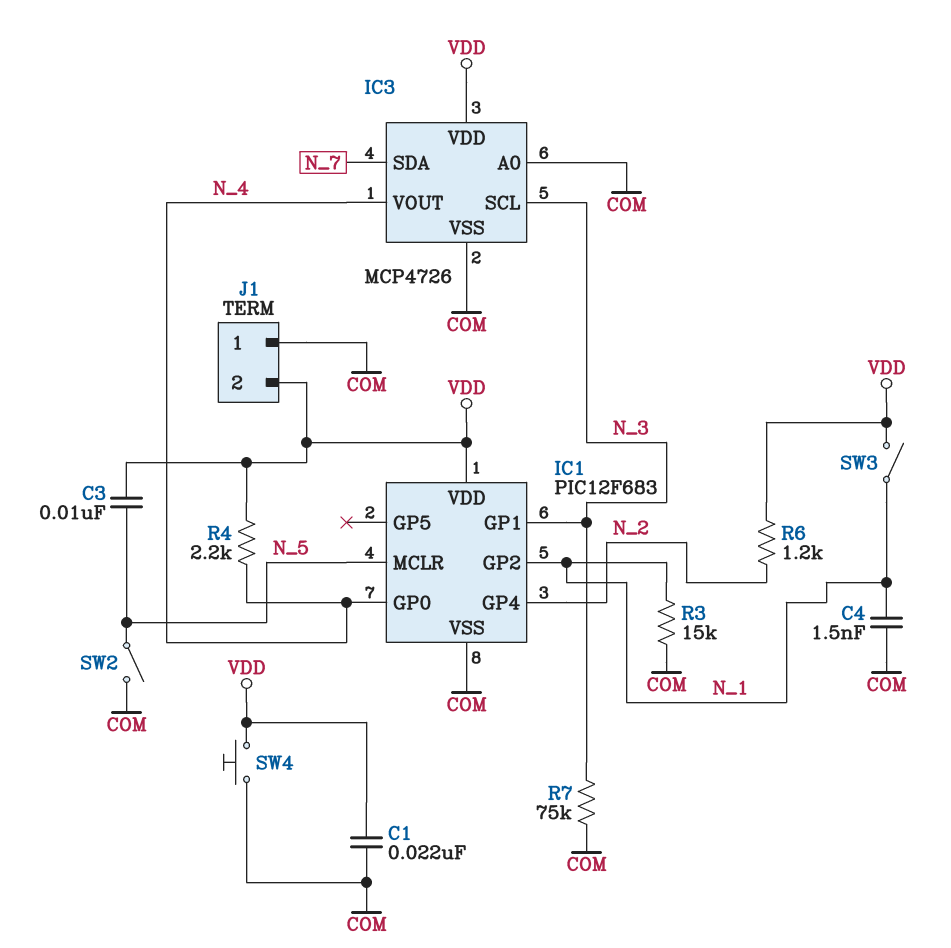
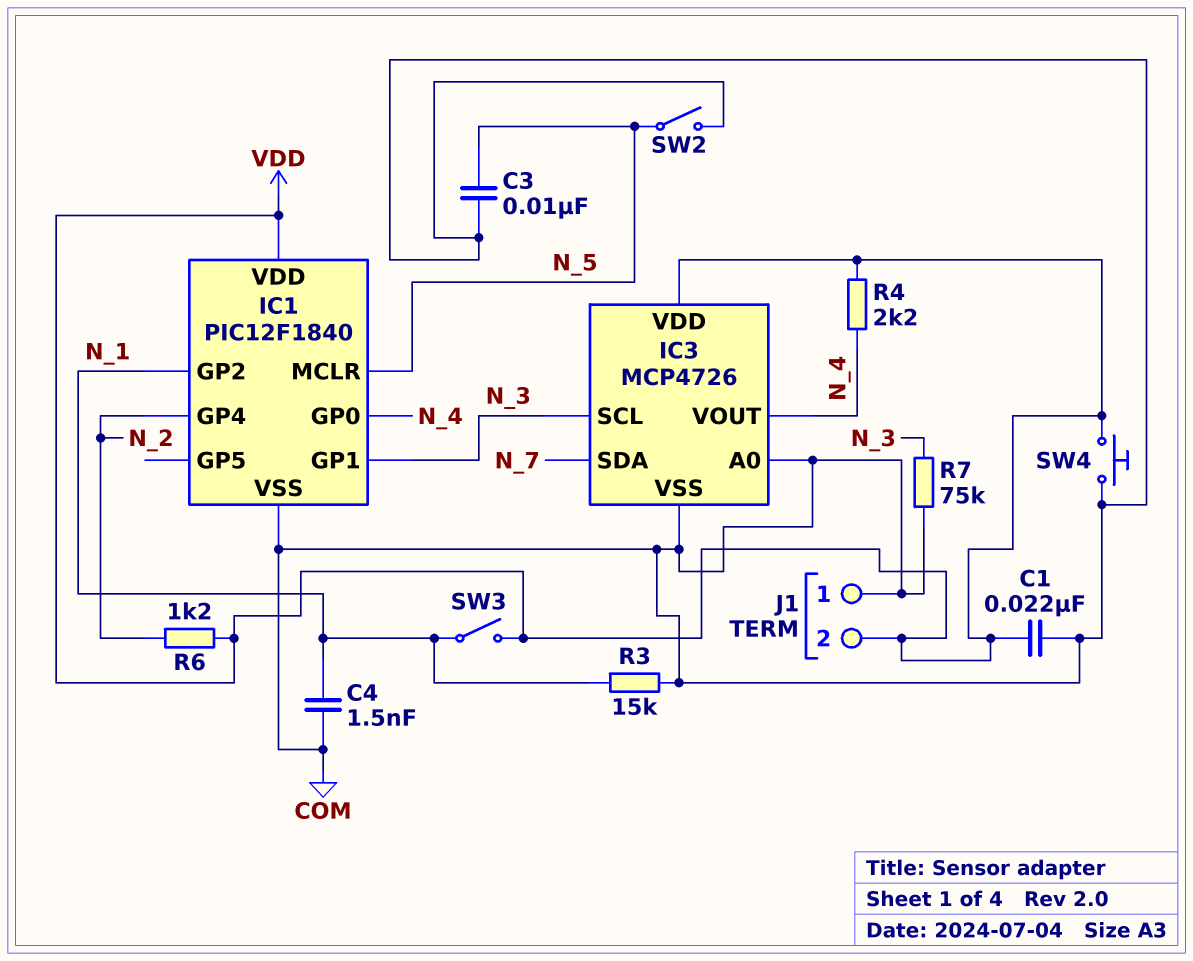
C3: 10nF (N_5, VDD) -> 10nF (COM, N_5)
IC1: PIC12F683 -> PIC12F1840

